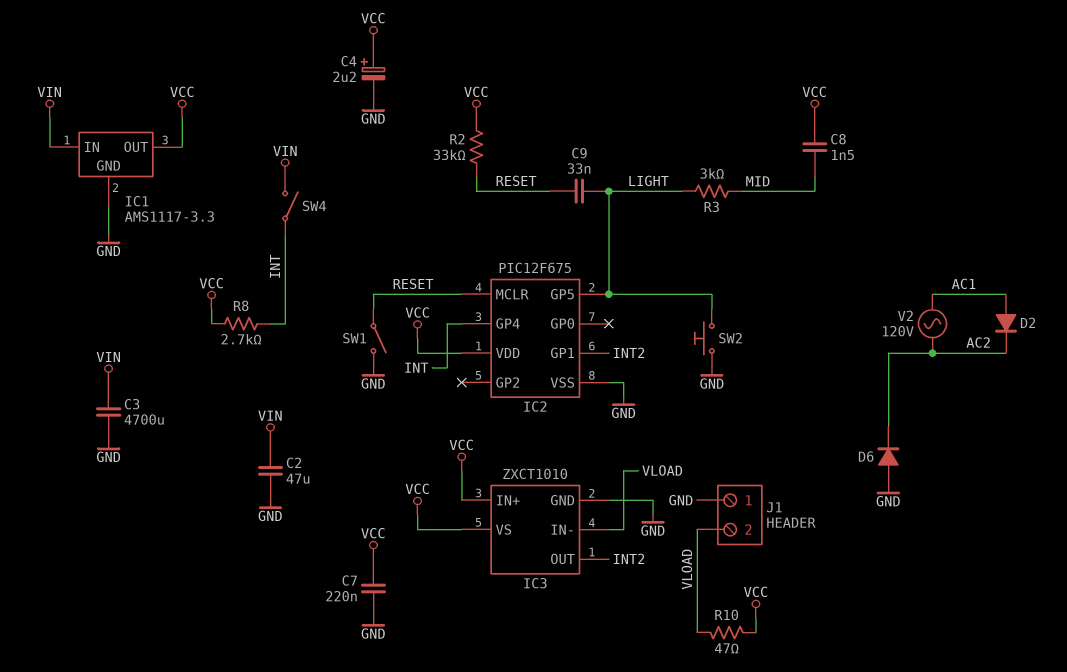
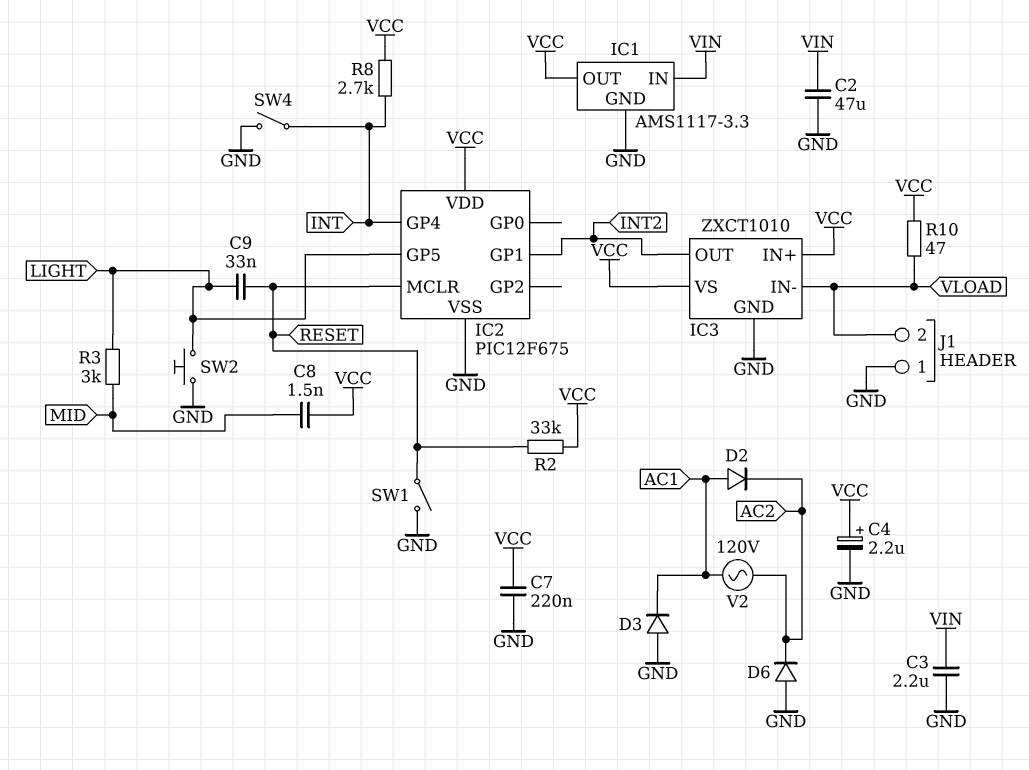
C3: 4700uF (GND, VIN) -> 2.2uF (GND, VIN)
D3: none -> diode (A GND, K AC1)
SW4: switch (INT, VIN) -> switch (GND, INT)

